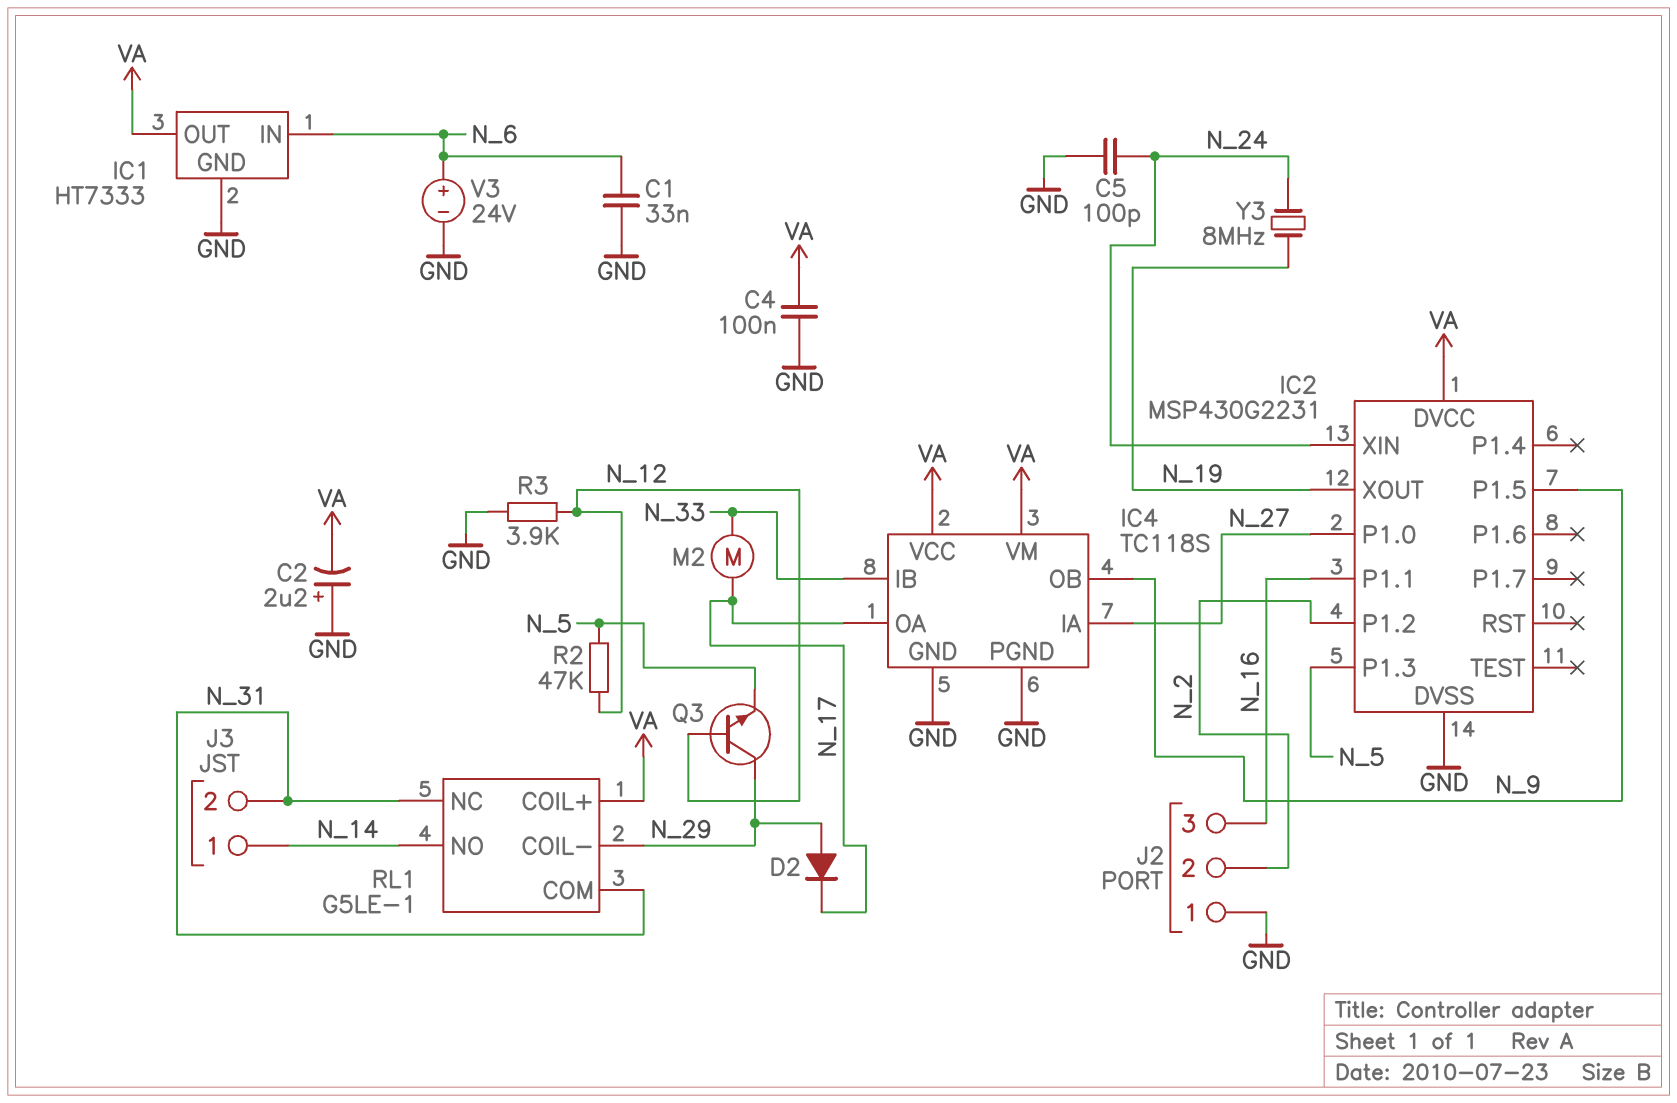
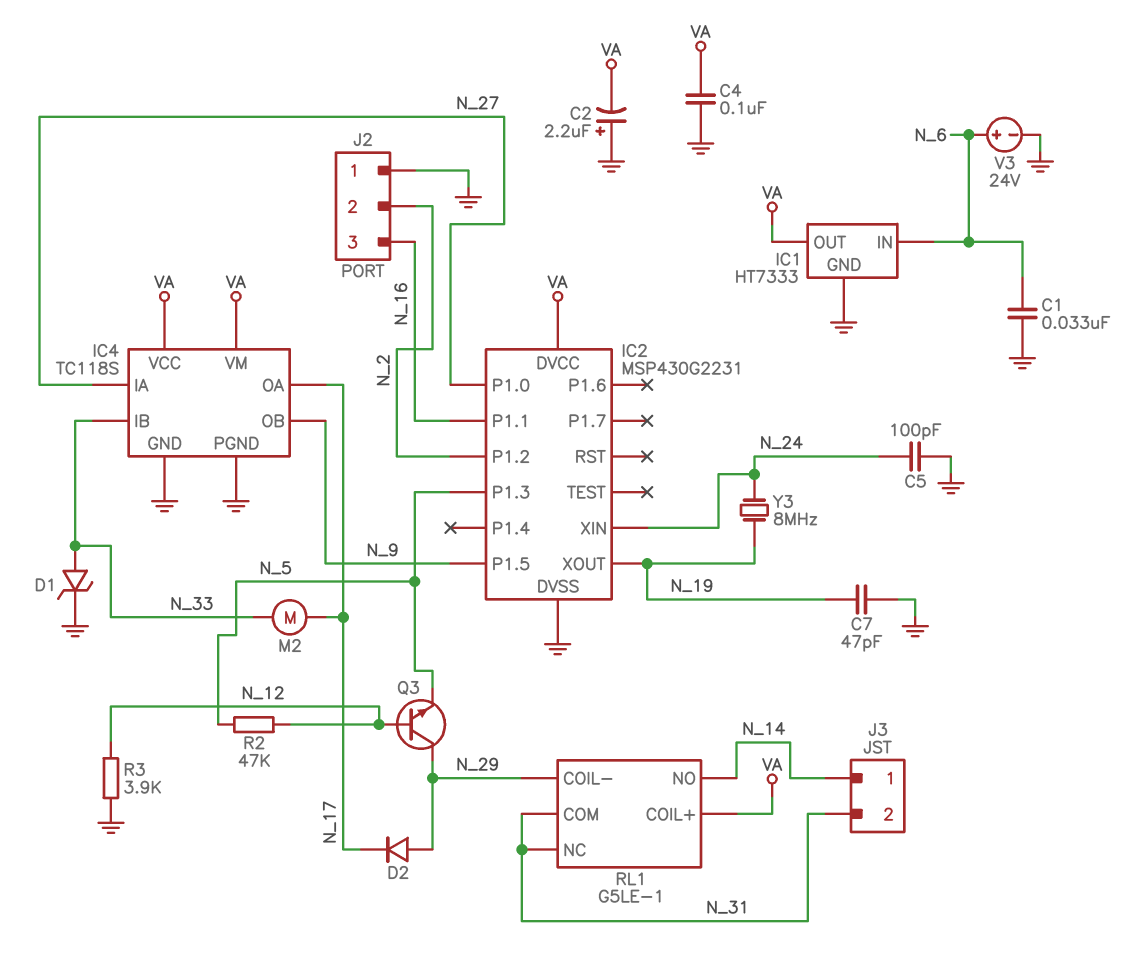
C7: none -> 47pF (GND, N_19)
D1: none -> zener (A N_33, K GND)

